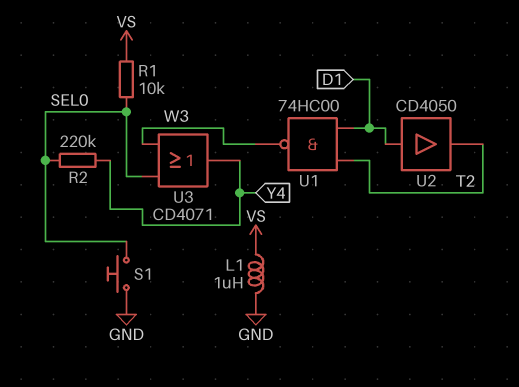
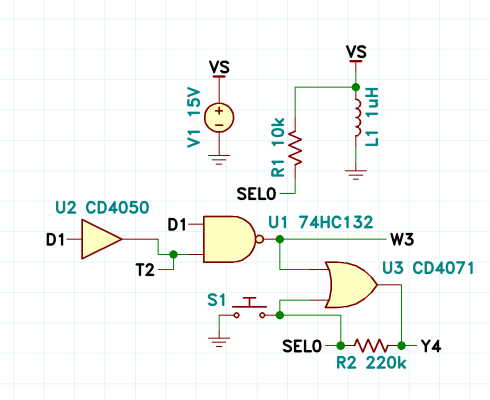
U1: NAND 74HC00 (in D1, in T2, out W3) -> NAND 74HC132 (in D1, in T2, out W3)
V1: none -> 15V (plus VS, minus GND)

